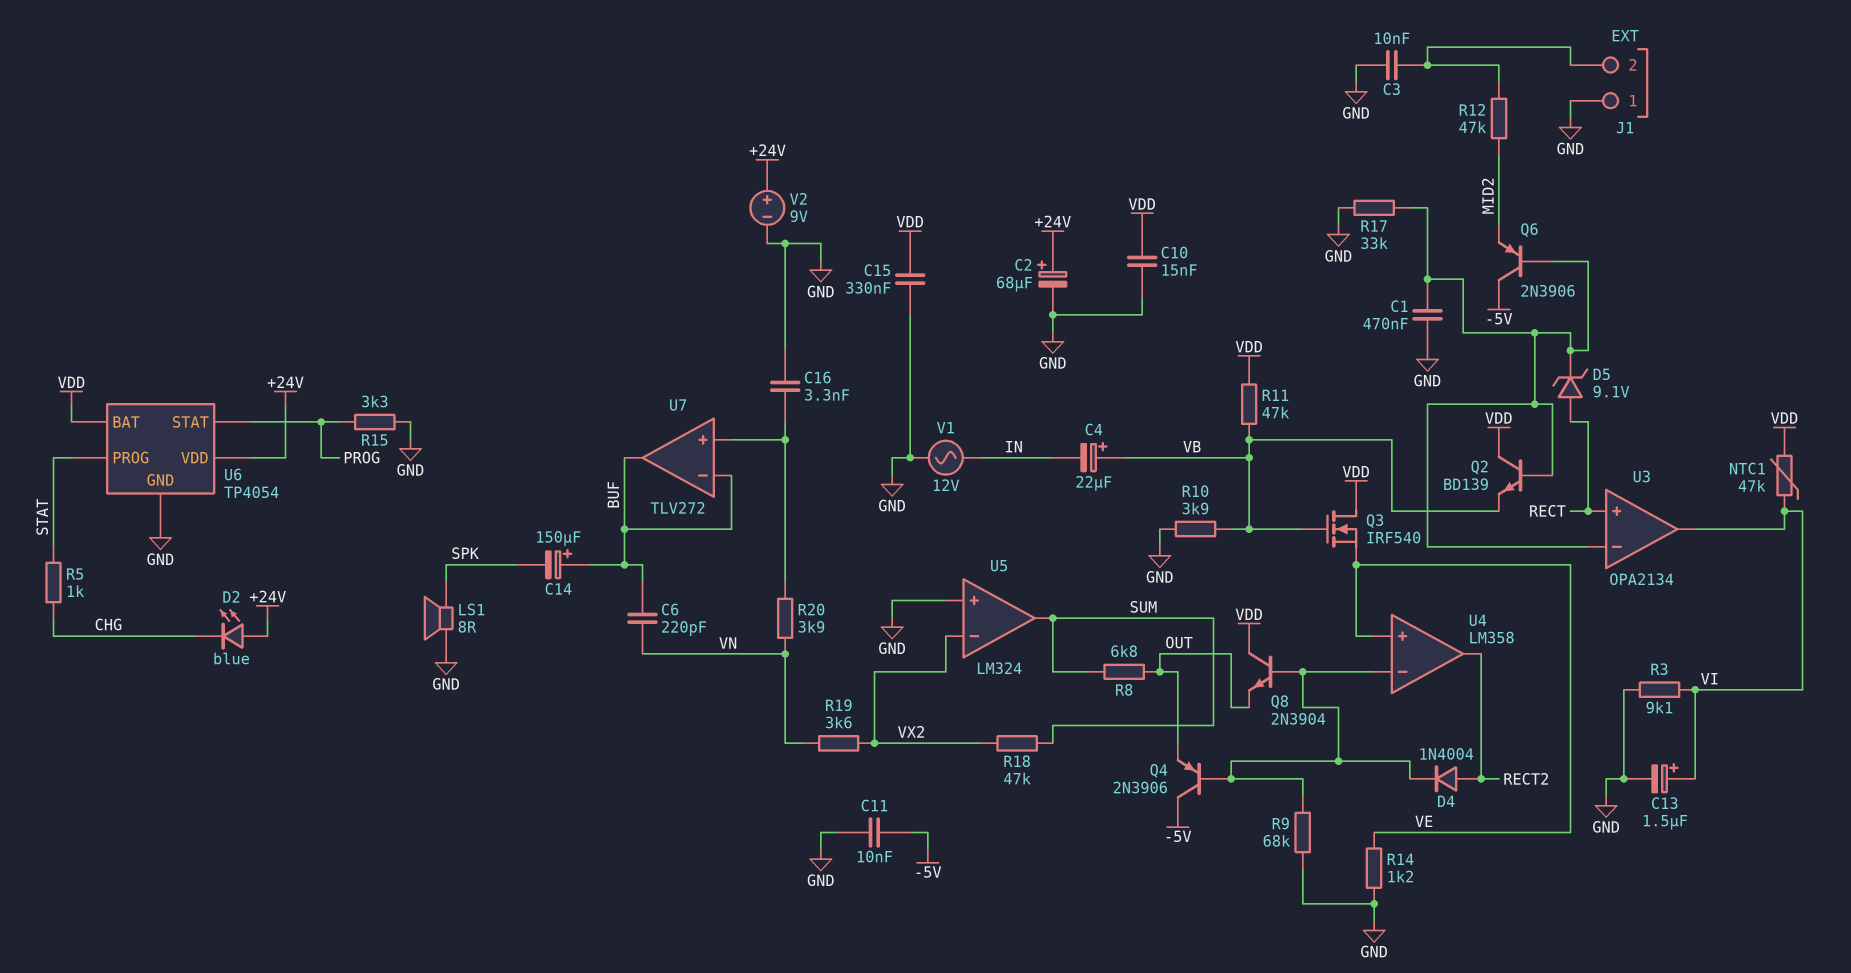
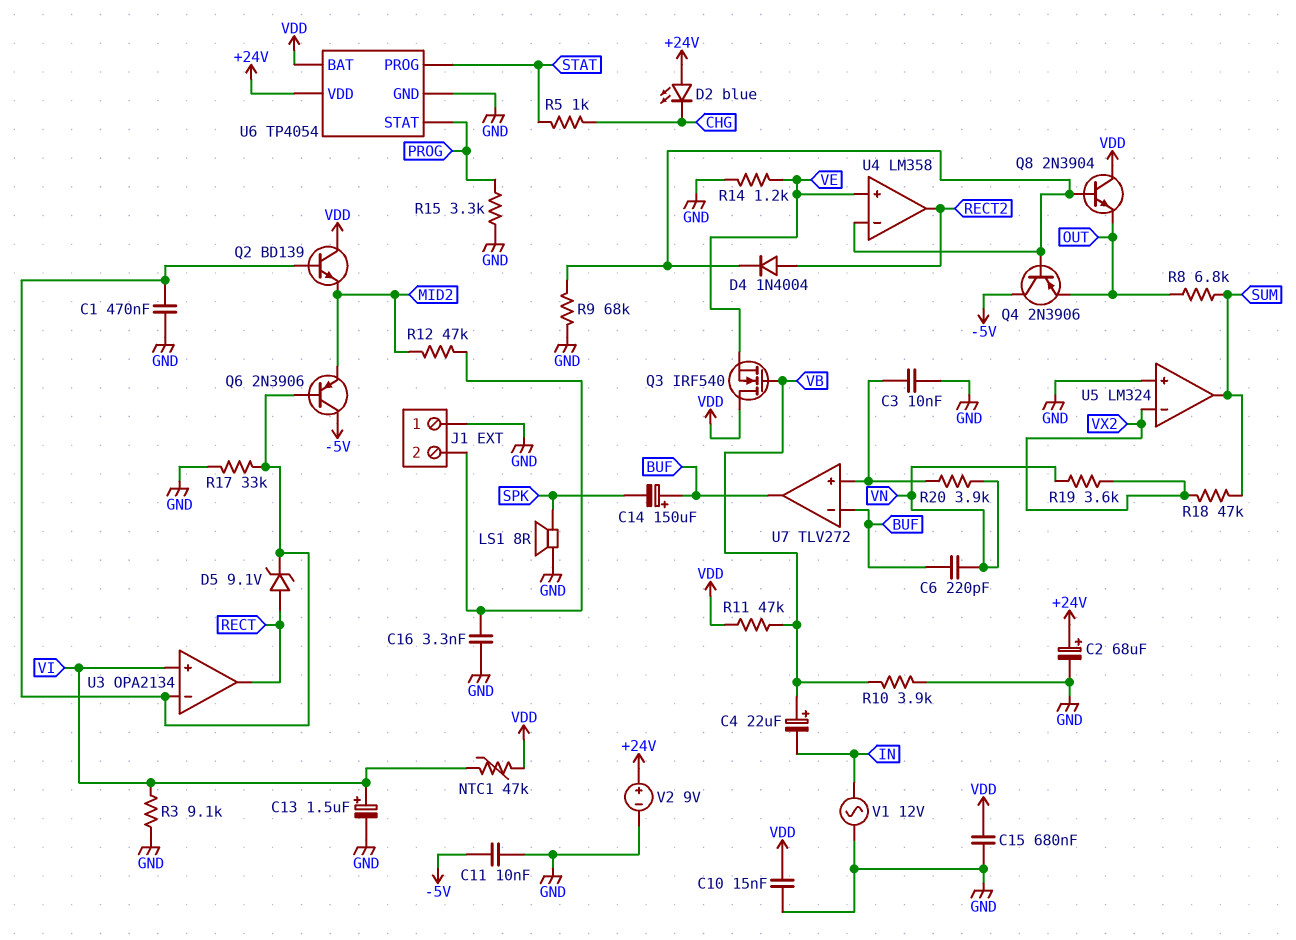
C3: 10nF (GND, J1/2) -> 10nF (GND, U7/in+)
C15: 330nF (GND, VDD) -> 680nF (GND, VDD)
C16: 3.3nF (GND, U7/in+) -> 3.3nF (GND, J1/2)
Q2: NPN BD139 (B U3/in-, C VDD, E VB) -> NPN BD139 (B U3/in-, C VDD, E MID2)
U3 pin in+: RECT -> VI
U3 pin out: VI -> RECT

